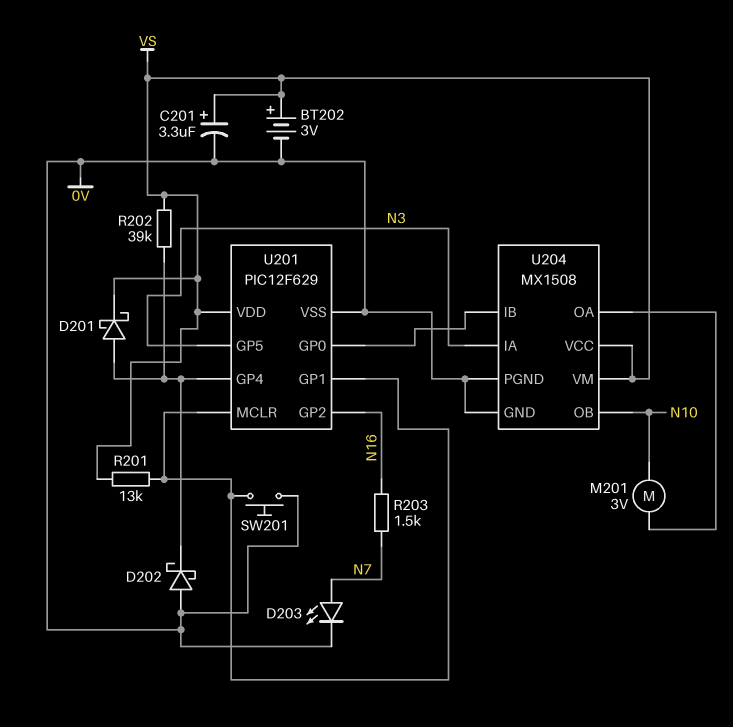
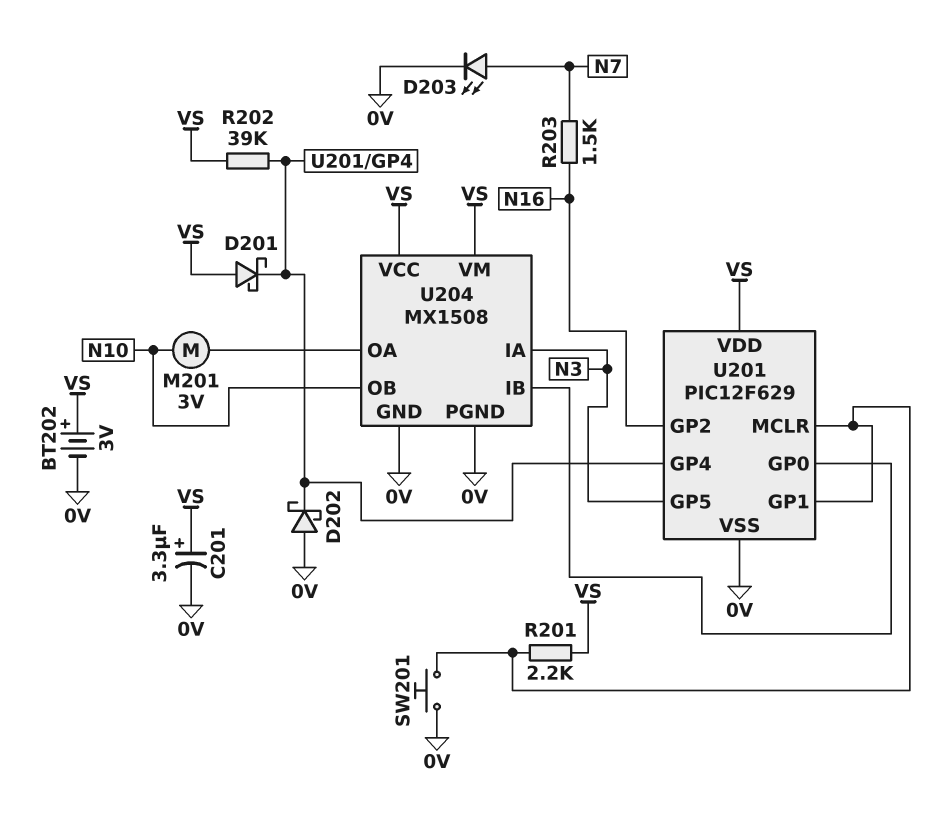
D201: schottky (A U201/GP4, K VS) -> schottky (A VS, K U201/GP4)
R201: 13k (U201/GP1, VS) -> 2.2k (U201/GP1, VS)

